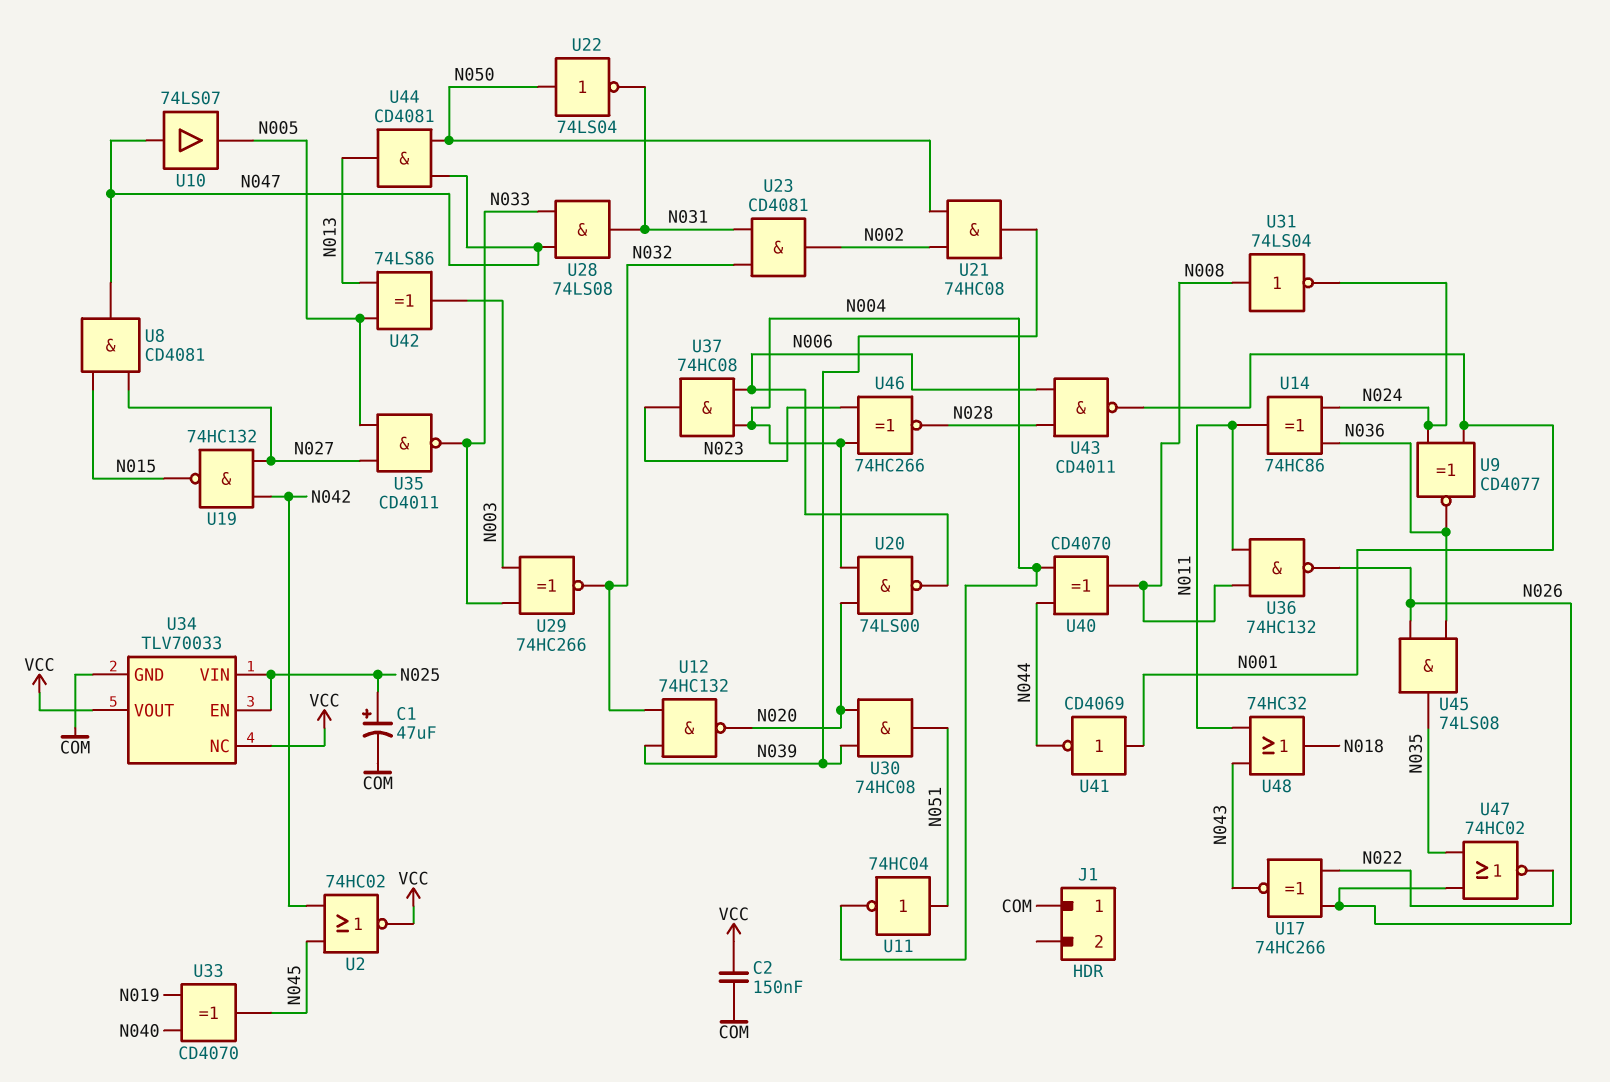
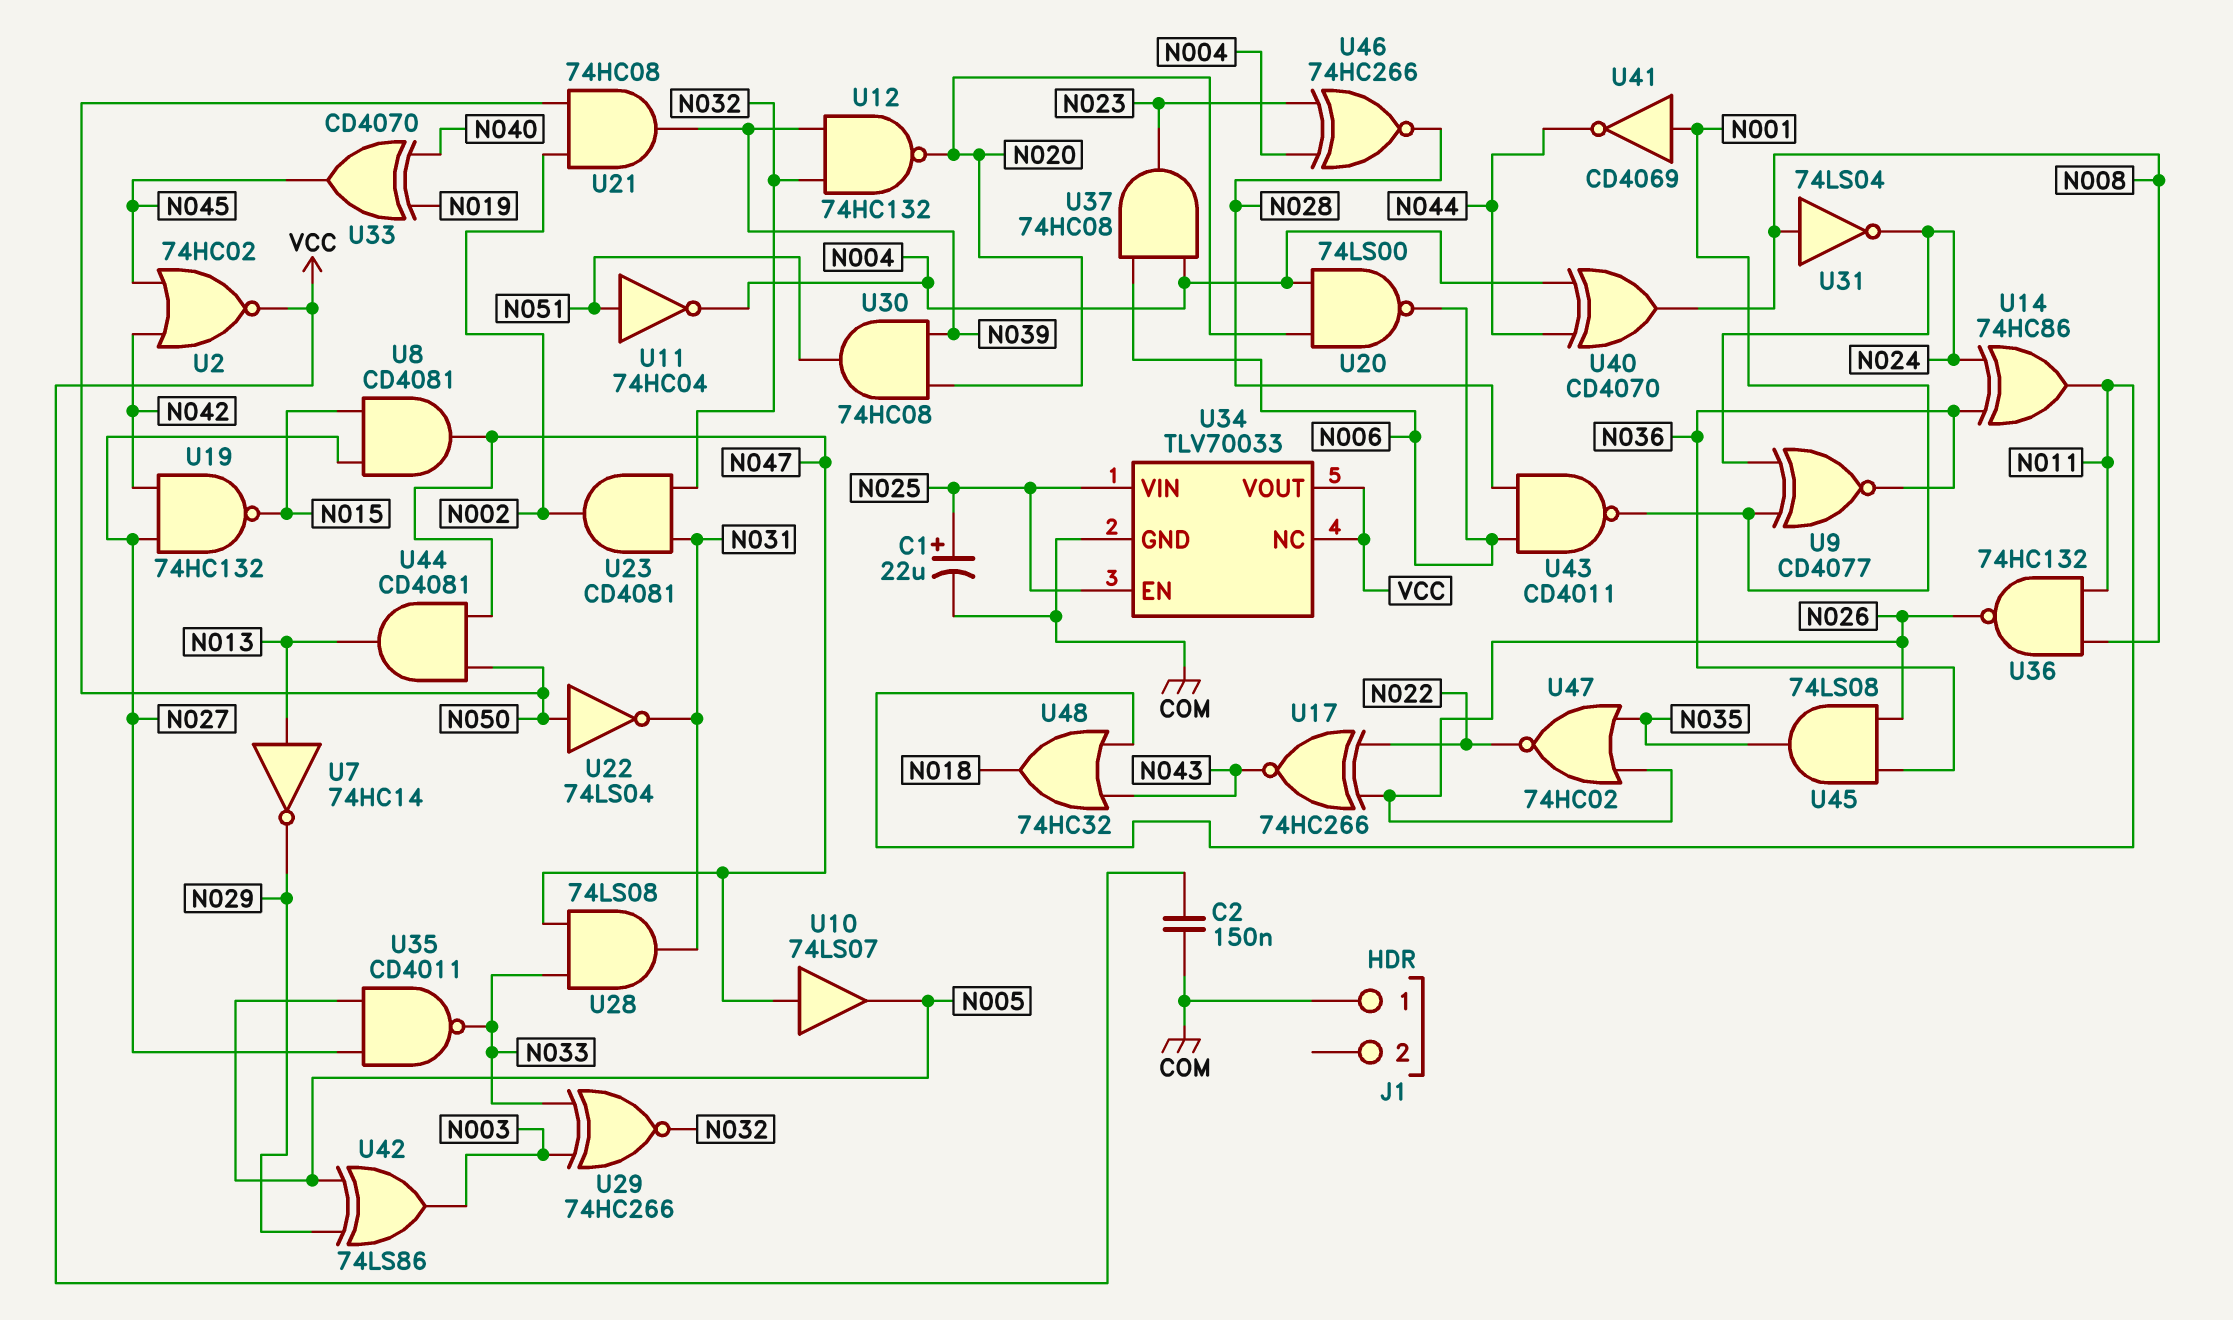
C1: 47uF (plus N025, minus COM) -> 22uF (plus N025, minus COM)
U7: none -> NOT 74HC14 (in N013, out N029)
U42: XOR 74LS86 (in N005, in N013, out N003) -> XOR 74LS86 (in N005, in N029, out N003)

